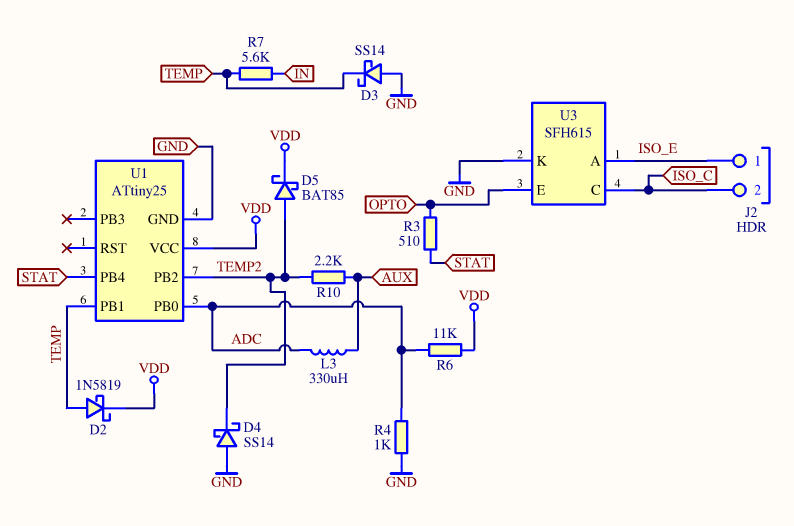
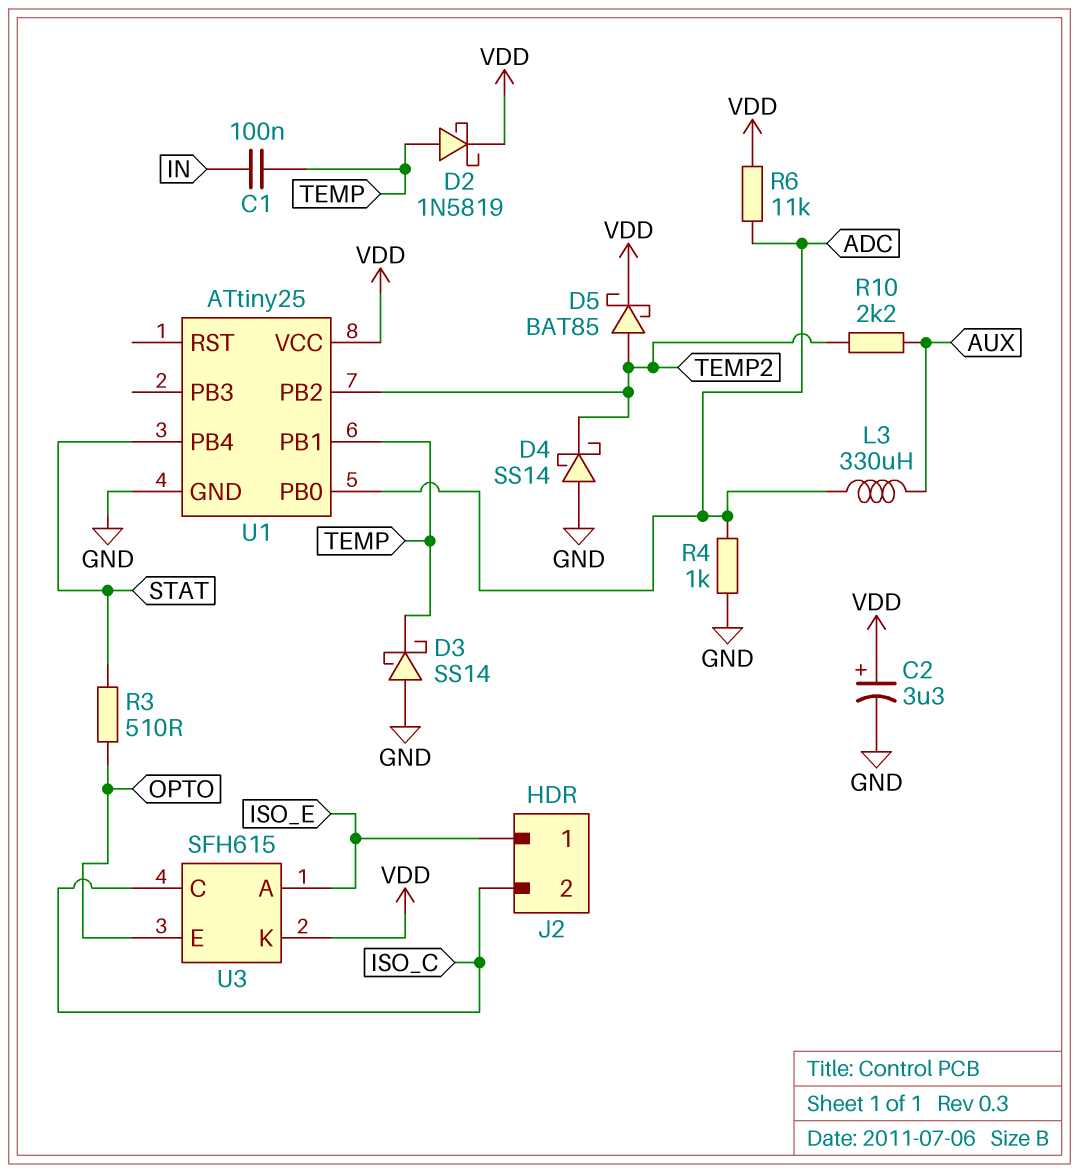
C1: none -> 100nF (IN, TEMP)
C2: none -> 3.3uF (plus VDD, minus GND)
R7: 5.6k (IN, TEMP) -> none
U3 pin K: GND -> VDD

